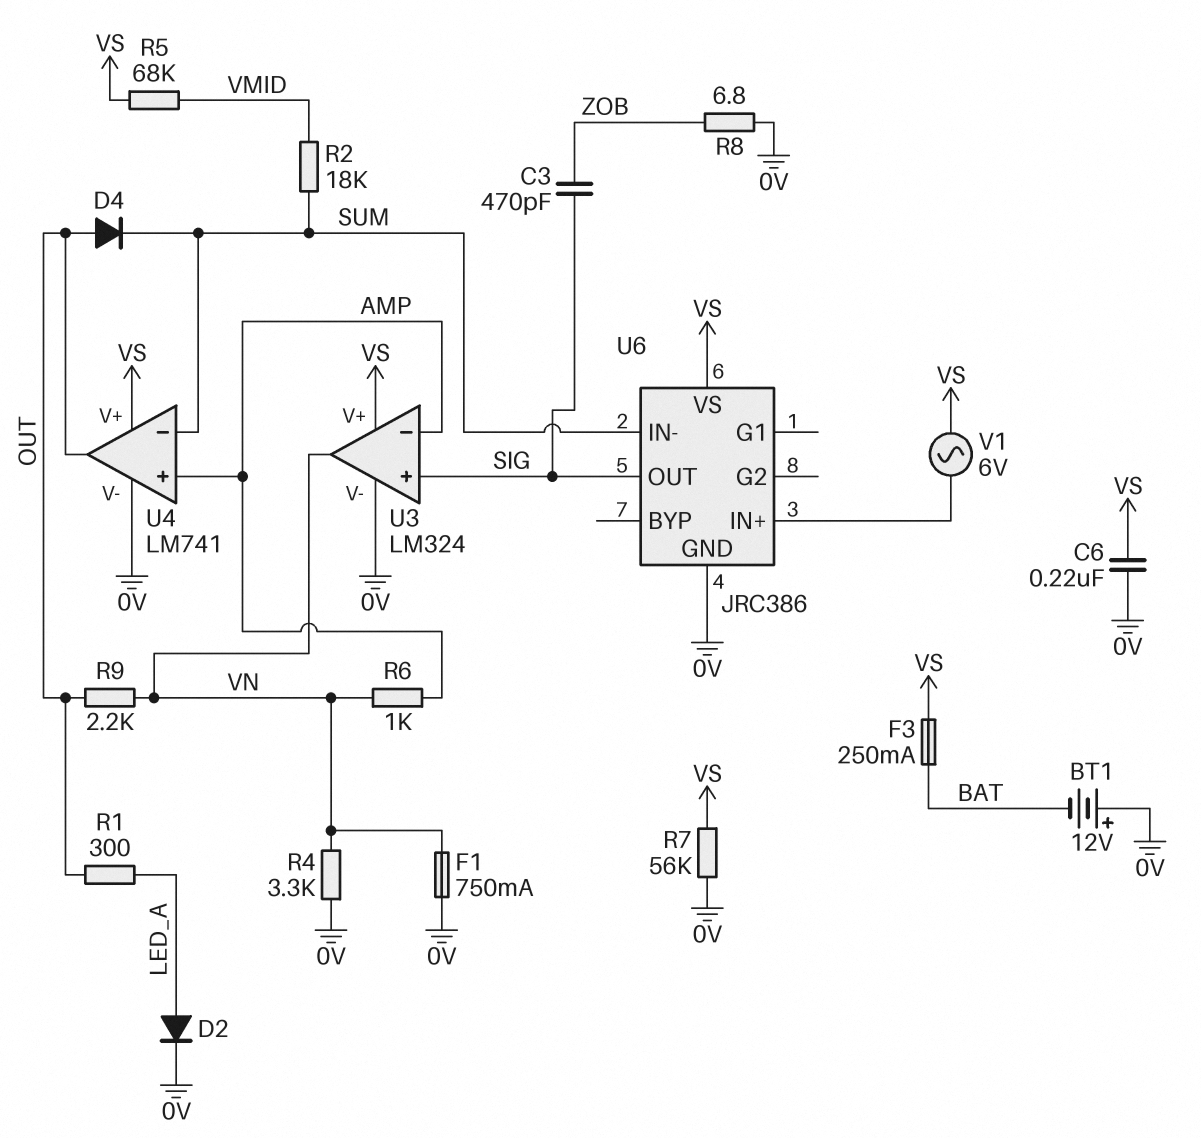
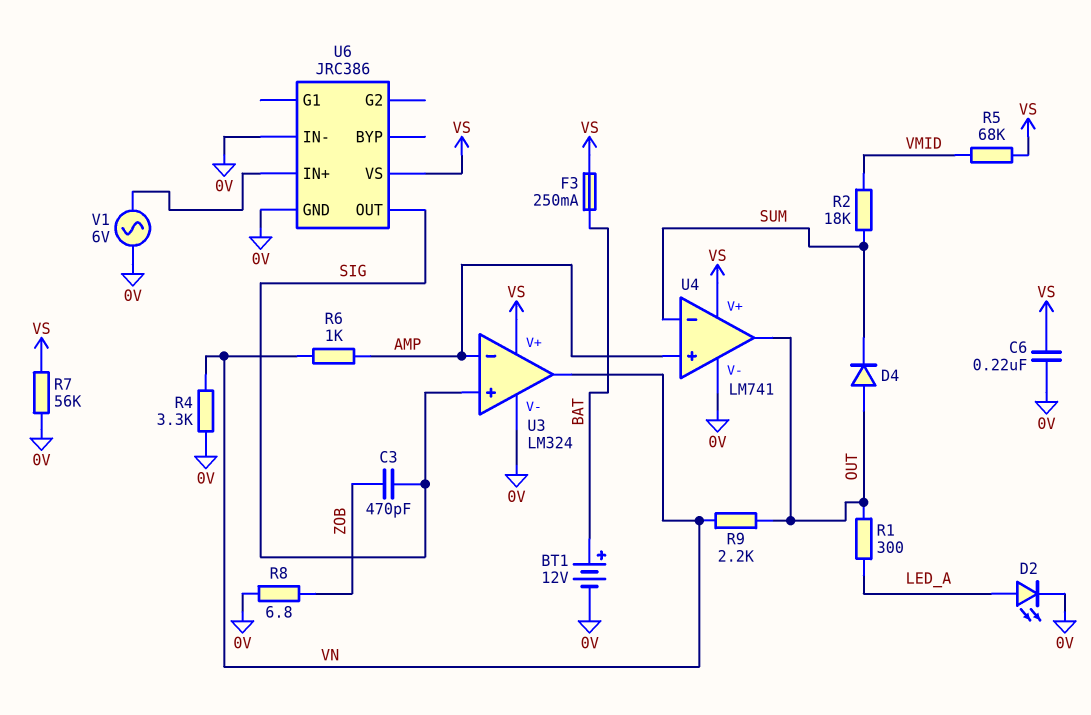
BT1: 12V (plus 0V, minus BAT) -> 12V (plus BAT, minus 0V)
D2: diode (A LED_A, K 0V) -> LED (A LED_A, K 0V)
F1: 750mA (0V, VN) -> none
U6 pin IN-: SUM -> 0V
V1: AC 6V (U6/IN+, VS) -> AC 6V (0V, U6/IN+)

